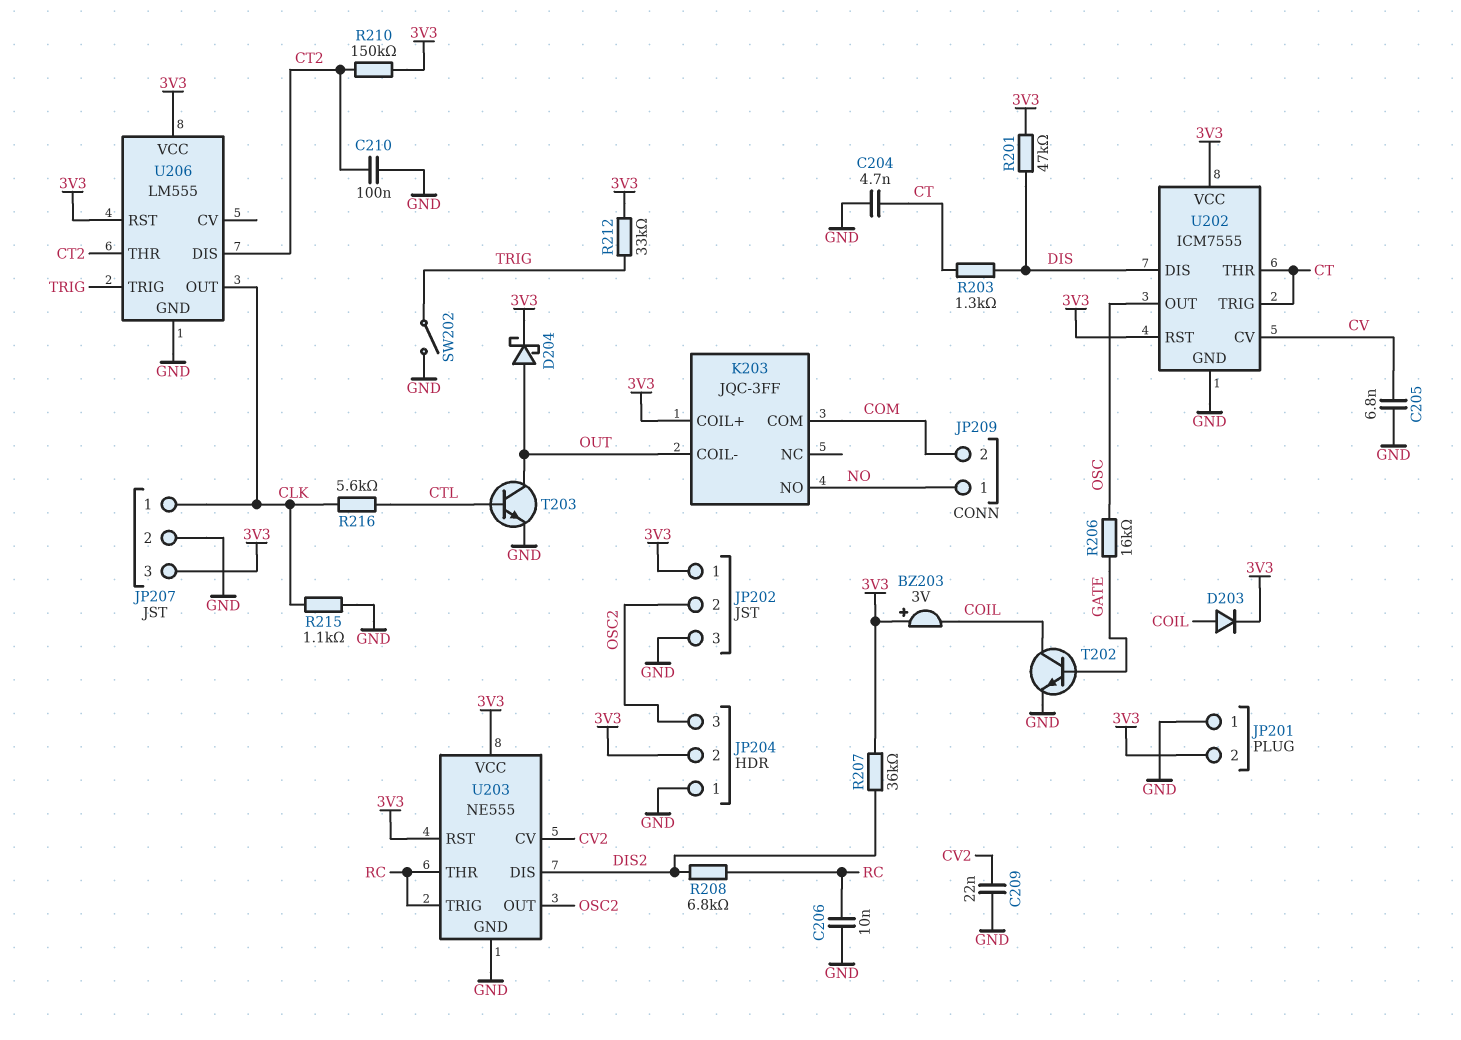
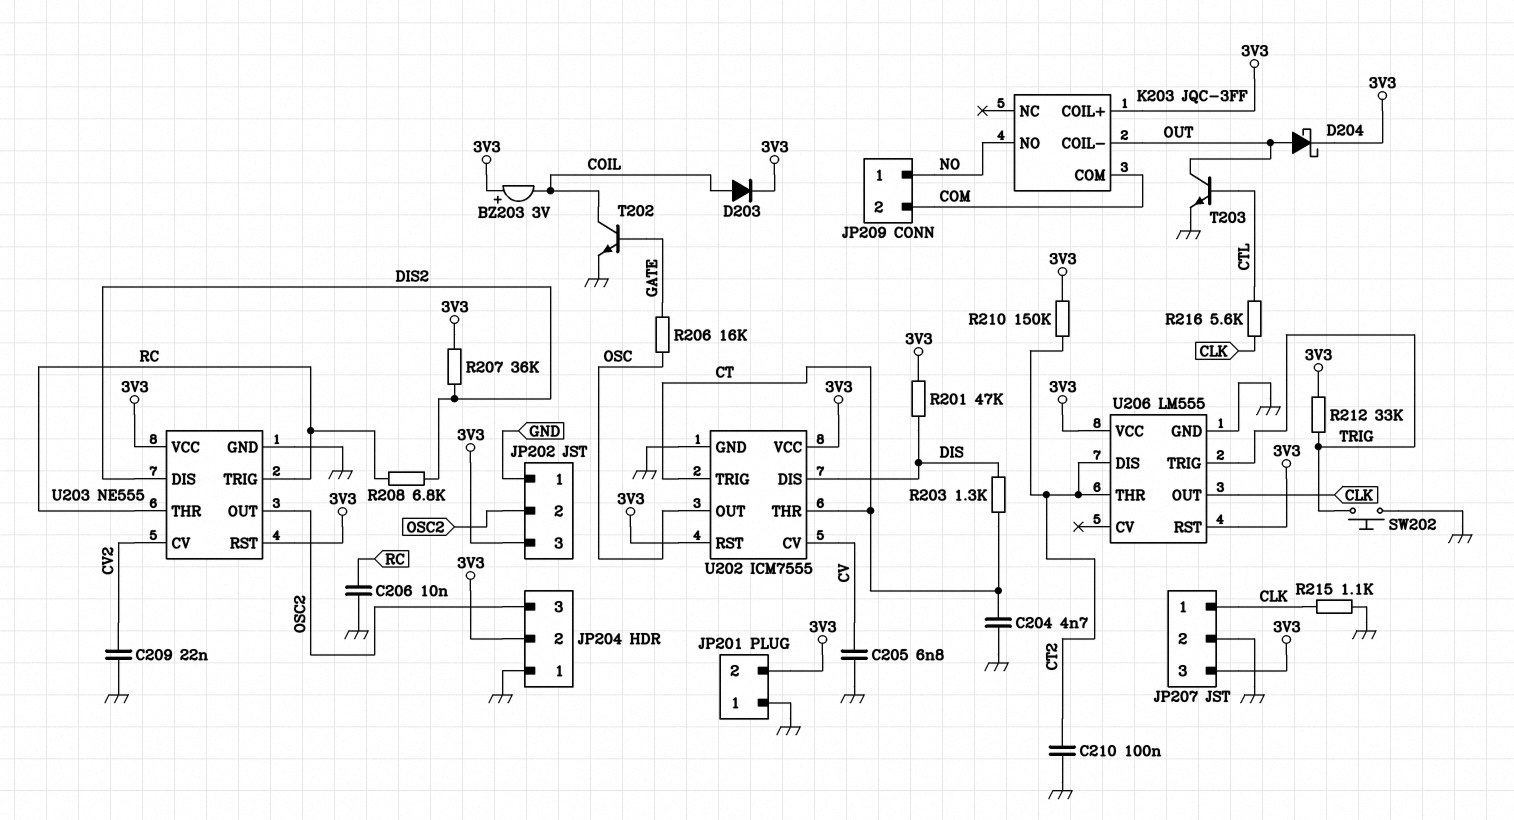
JP202 pin 1: 3V3 -> GND
JP202 pin 3: GND -> 3V3
SW202: switch (GND, TRIG) -> button (GND, TRIG)

